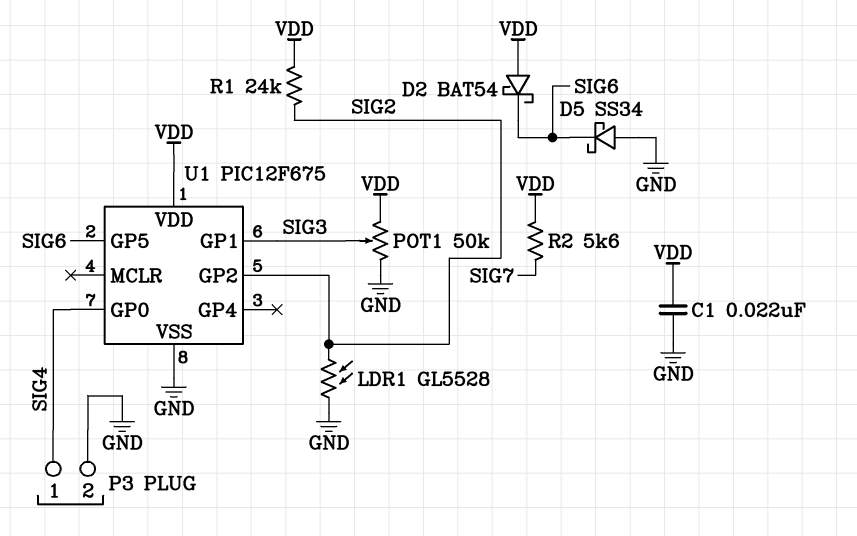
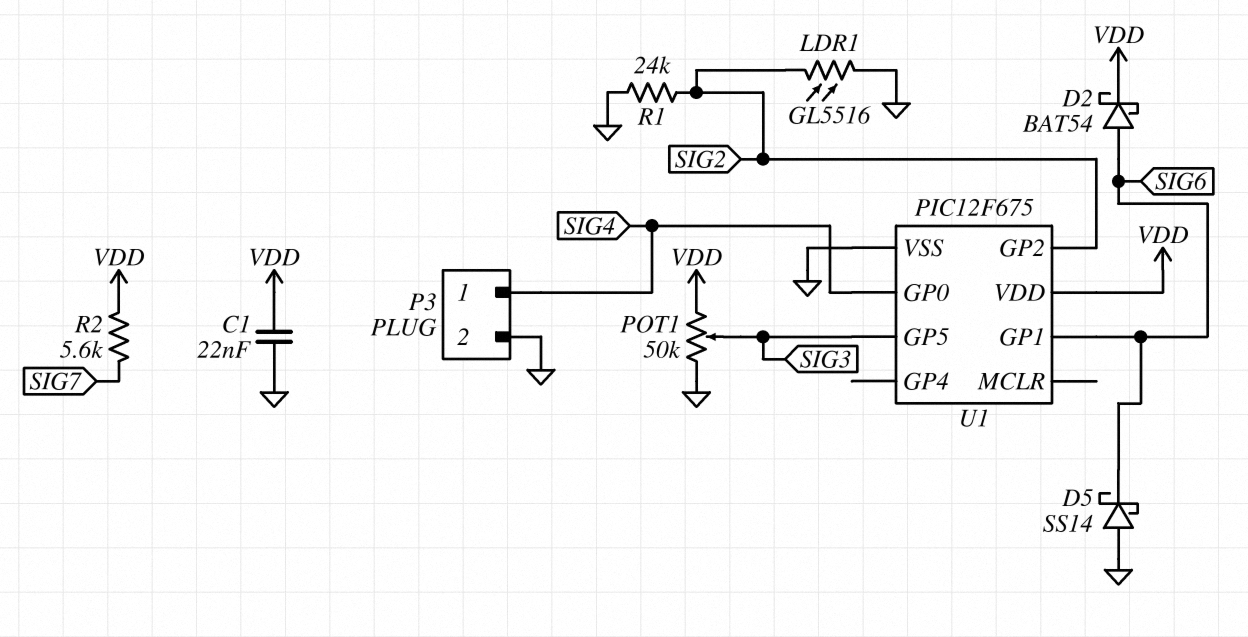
D2: schottky BAT54 (A VDD, K SIG6) -> schottky BAT54 (A SIG6, K VDD)
D5: schottky SS34 (A GND, K SIG6) -> schottky SS14 (A GND, K SIG6)
LDR1: GL5528 (GND, SIG2) -> GL5516 (GND, SIG2)
R1: 24k (SIG2, VDD) -> 24k (GND, SIG2)
U1 pin GP1: SIG3 -> SIG6
U1 pin GP5: SIG6 -> SIG3

